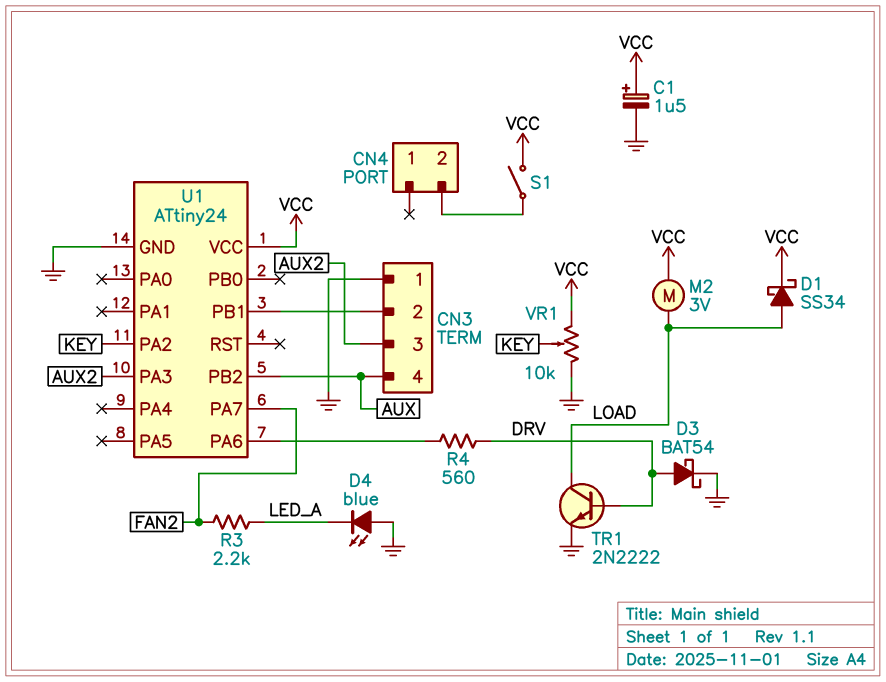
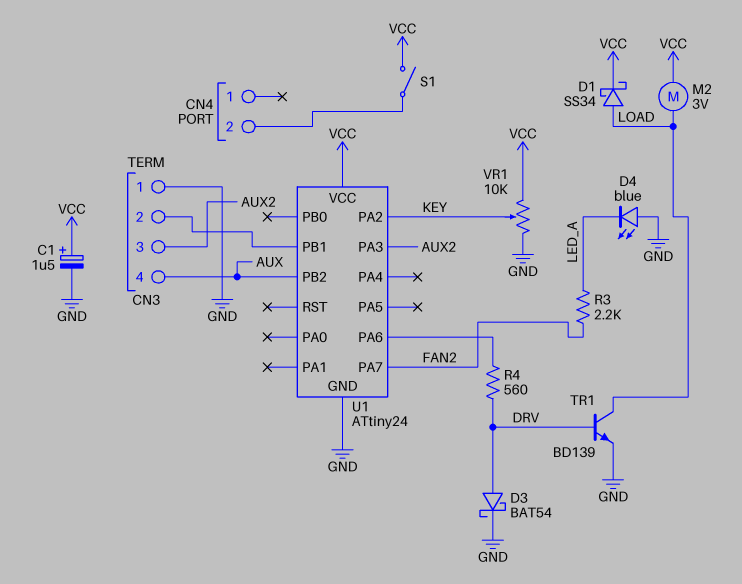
TR1: NPN 2N2222 (B DRV, C LOAD, E GND) -> NPN BD139 (B DRV, C LOAD, E GND)

